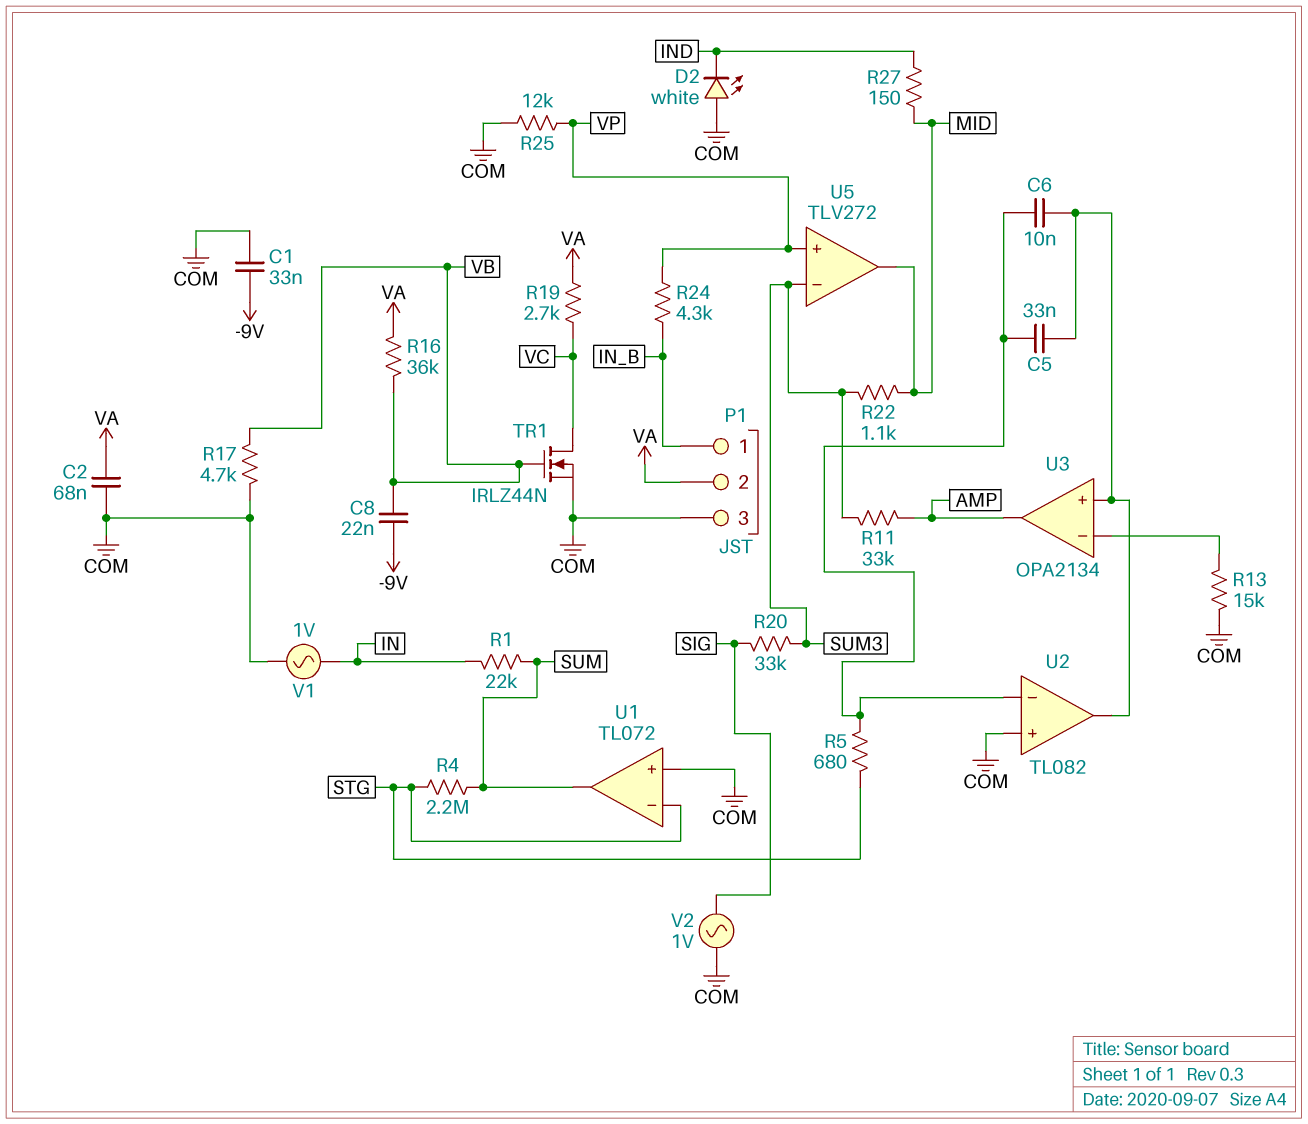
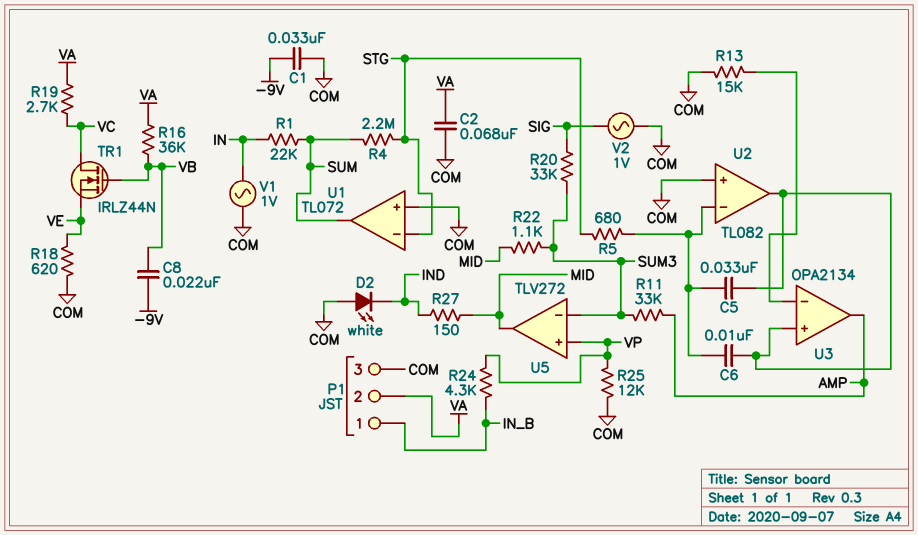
R17: 4.7k (COM, VB) -> none
R18: none -> 620 (COM, VE)
TR1: NMOS IRLZ44N (G VB, D VC, S COM) -> NMOS IRLZ44N (G VB, D VC, S VE)

